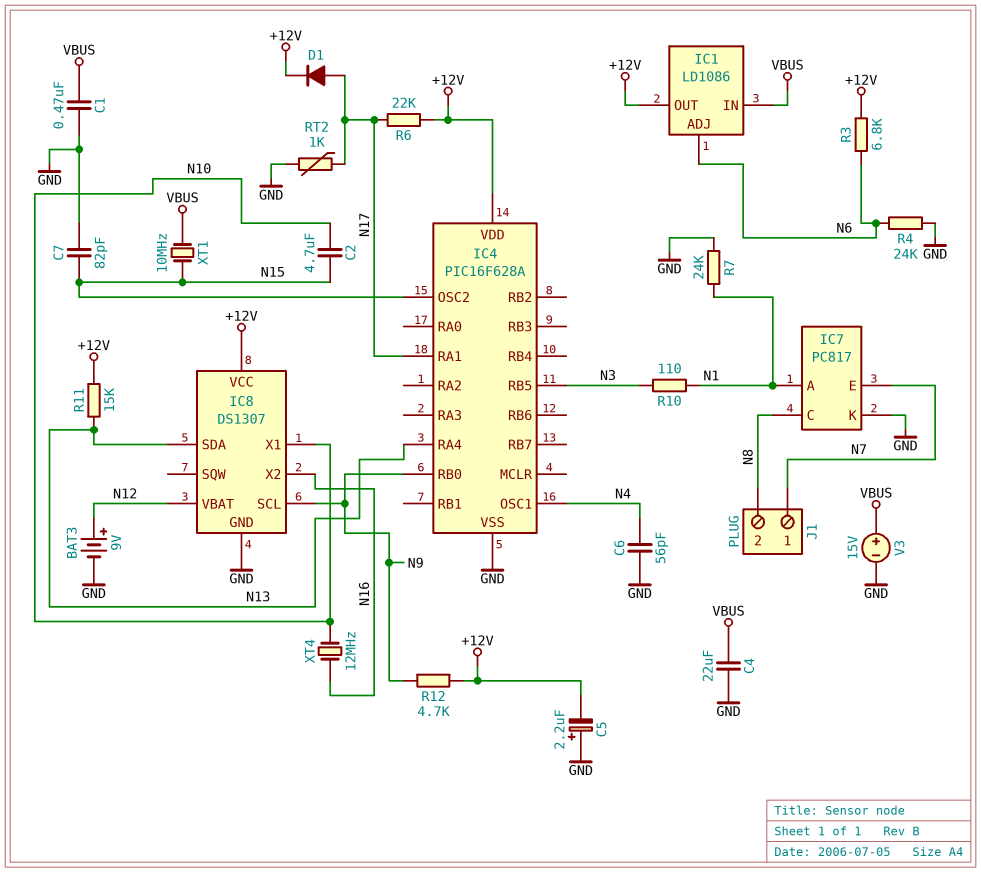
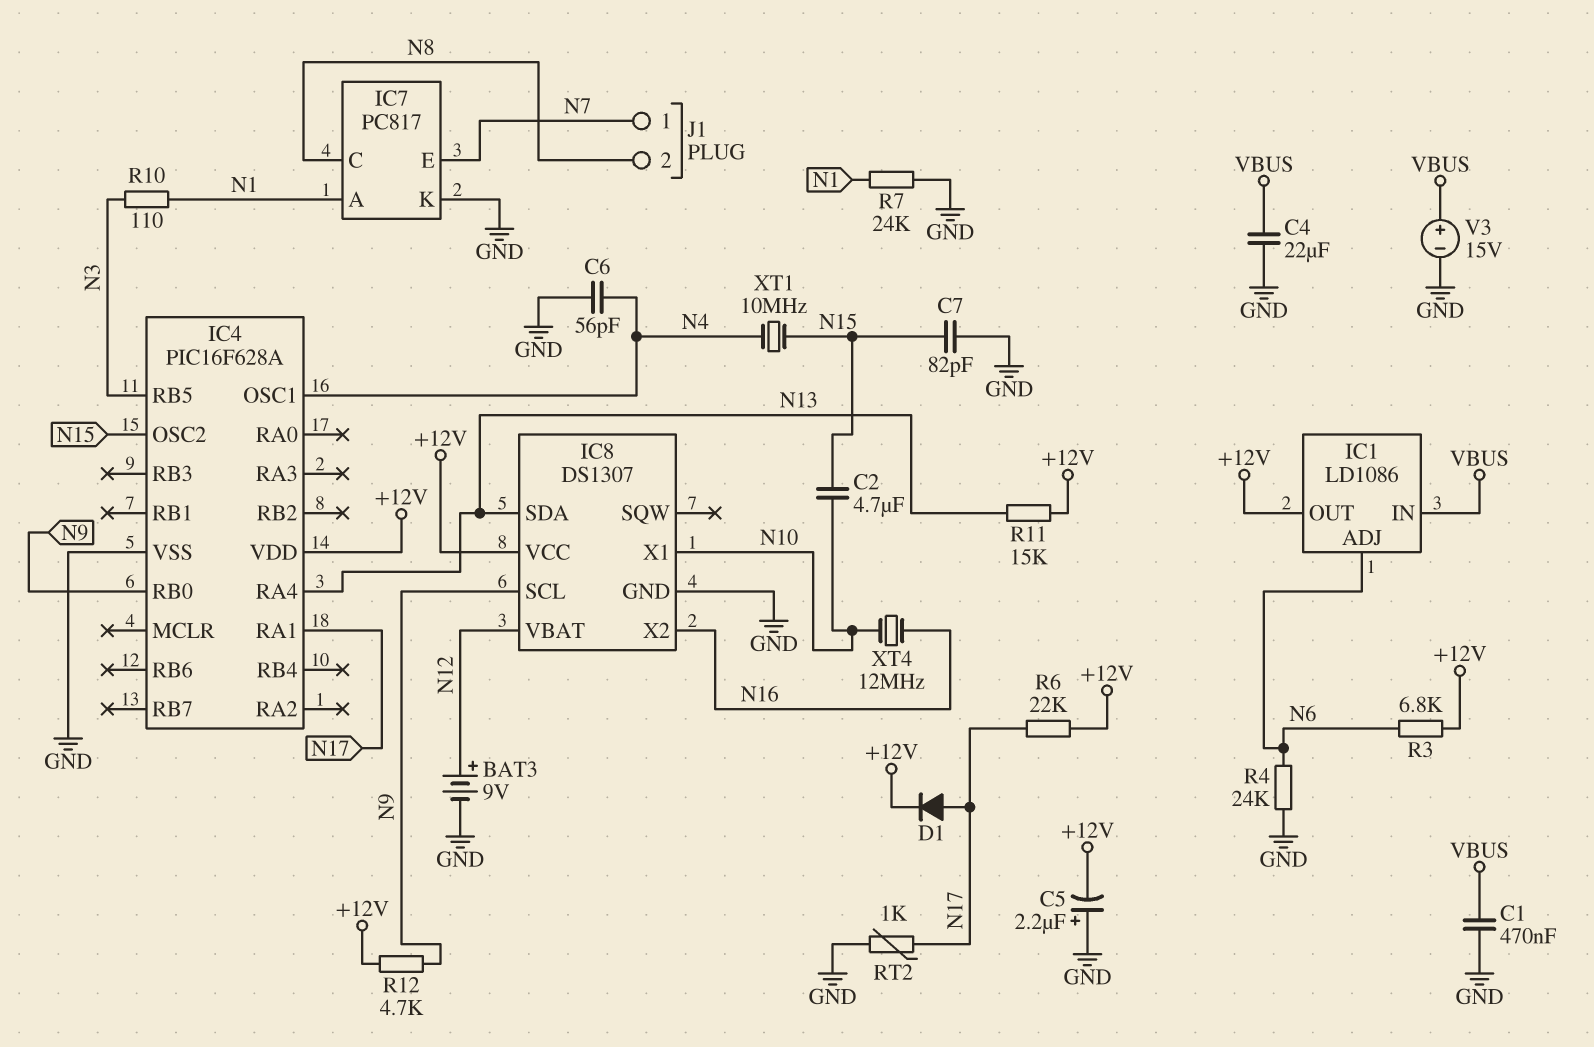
XT1: 10MHz (N15, VBUS) -> 10MHz (N4, N15)

